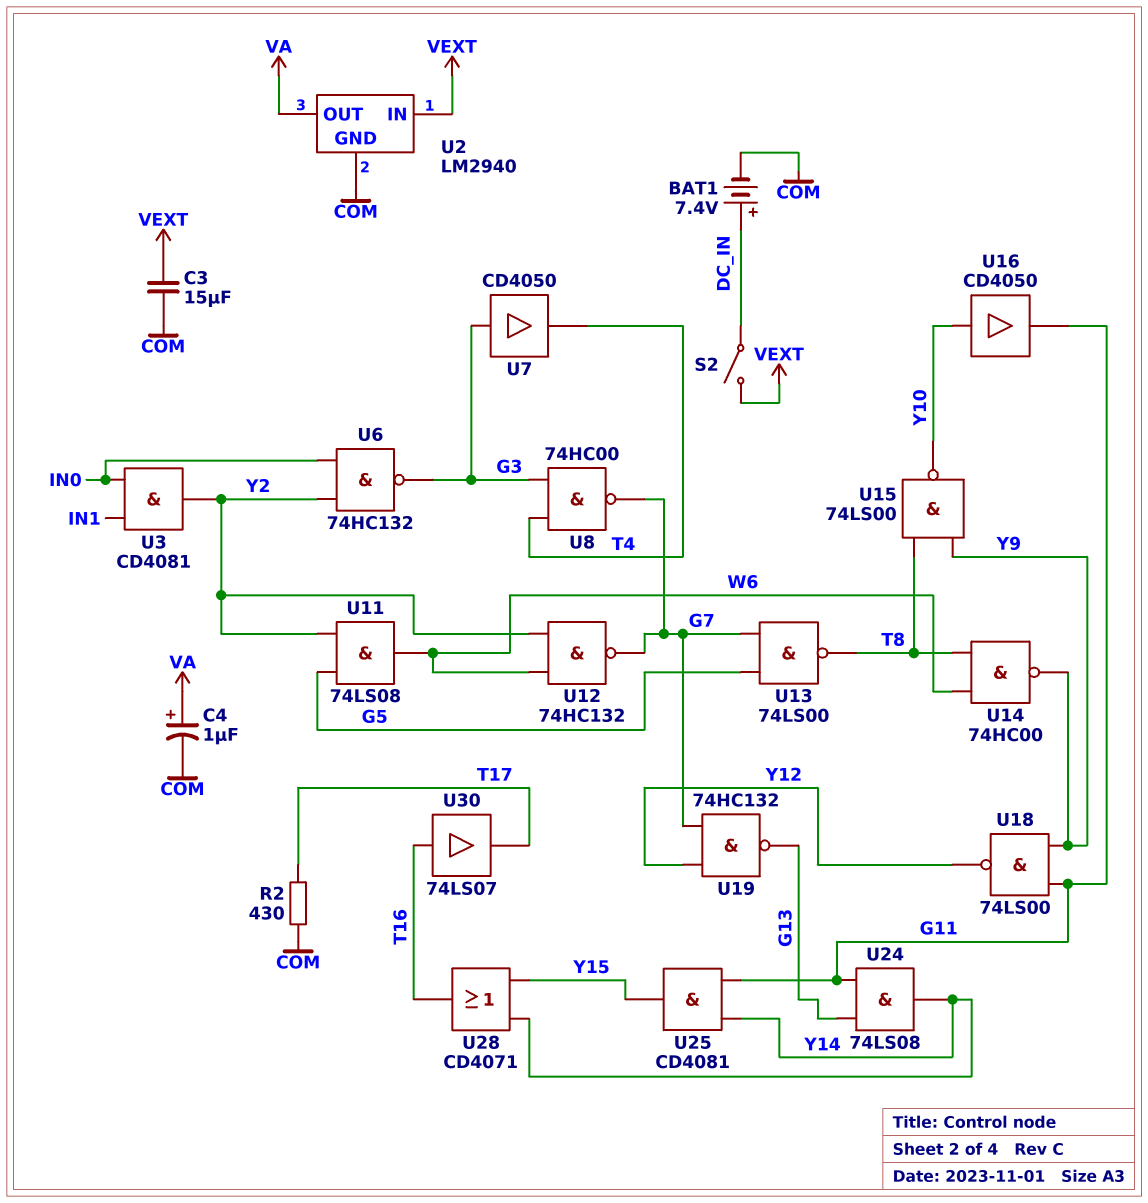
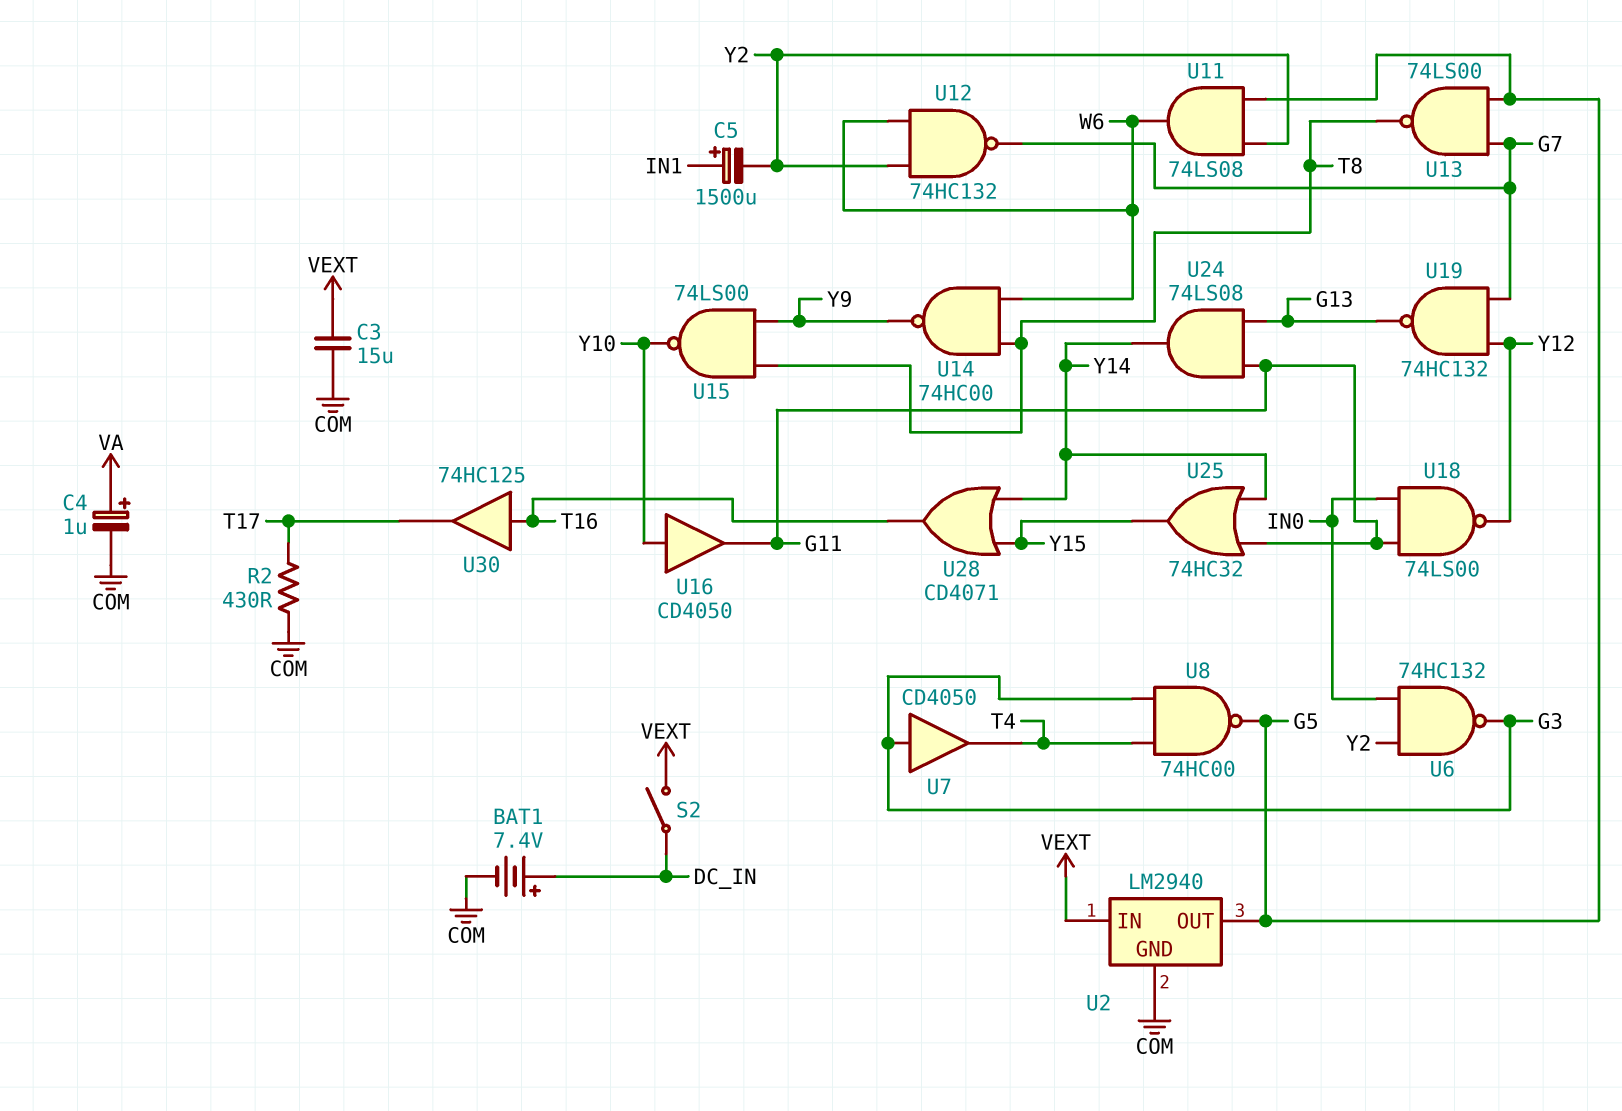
C5: none -> 1500uF (plus IN1, minus Y2)
U2 pin OUT: VA -> G5
U3: AND CD4081 (in IN0, in IN1, out Y2) -> none
U8: NAND 74HC00 (in G3, in T4, out G7) -> NAND 74HC00 (in G3, in T4, out G5)
U18: NAND 74LS00 (in G11, in Y9, out Y12) -> NAND 74LS00 (in G11, in IN0, out Y12)
U25: AND CD4081 (in G11, in Y14, out Y15) -> OR 74HC32 (in G11, in Y14, out Y15)
U30: buffer 74LS07 (in T16, out T17) -> buffer 74HC125 (in T16, out T17)

